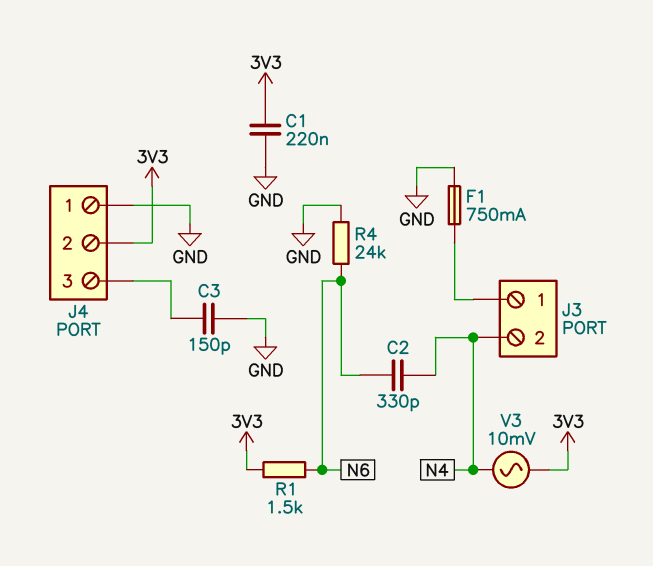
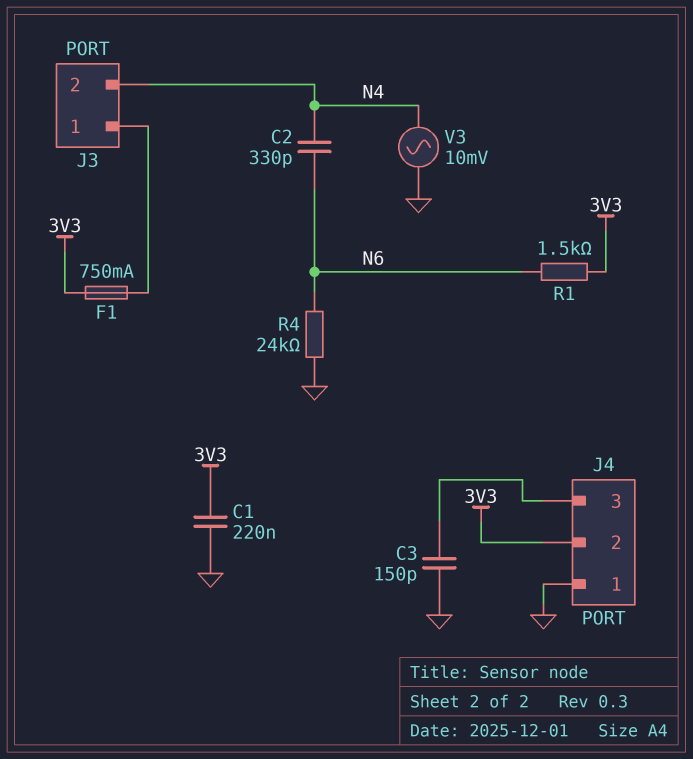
F1: 750mA (GND, J3/1) -> 750mA (3V3, J3/1)
V3: AC 10mV (3V3, N4) -> AC 10mV (GND, N4)

